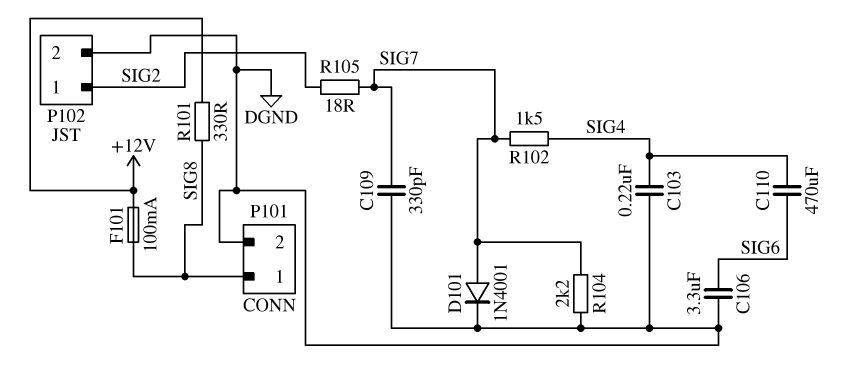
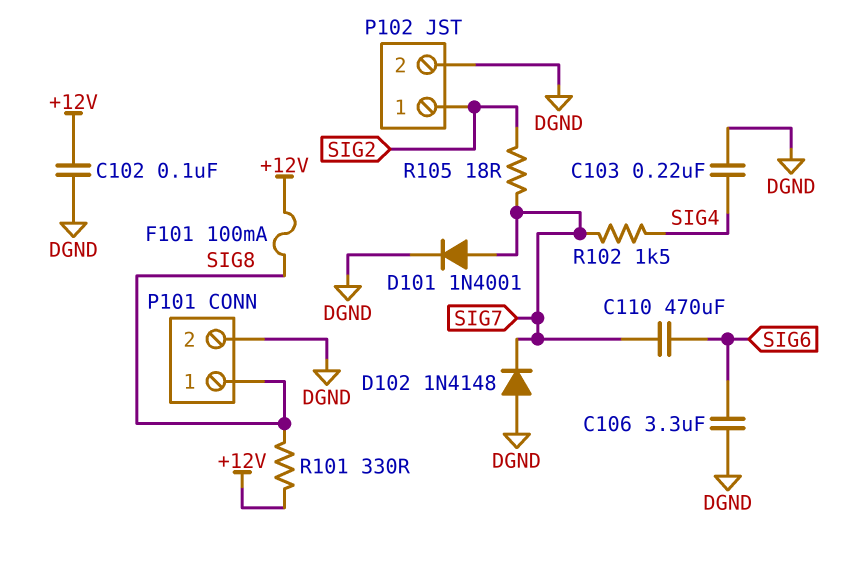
C102: none -> 100nF (+12V, DGND)
C109: 330pF (DGND, SIG7) -> none
C110: 470uF (SIG4, SIG6) -> 470uF (SIG6, SIG7)
D102: none -> diode 1N4148 (A DGND, K SIG7)
R104: 2.2k (DGND, SIG7) -> none

